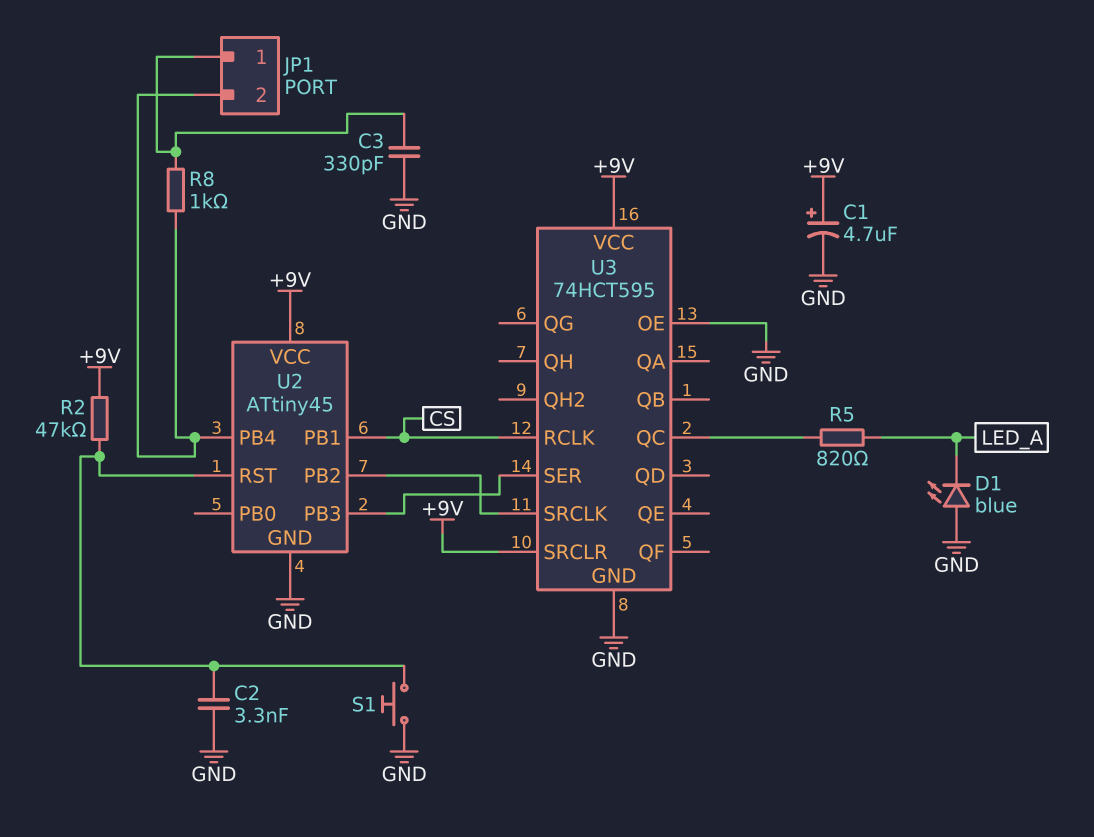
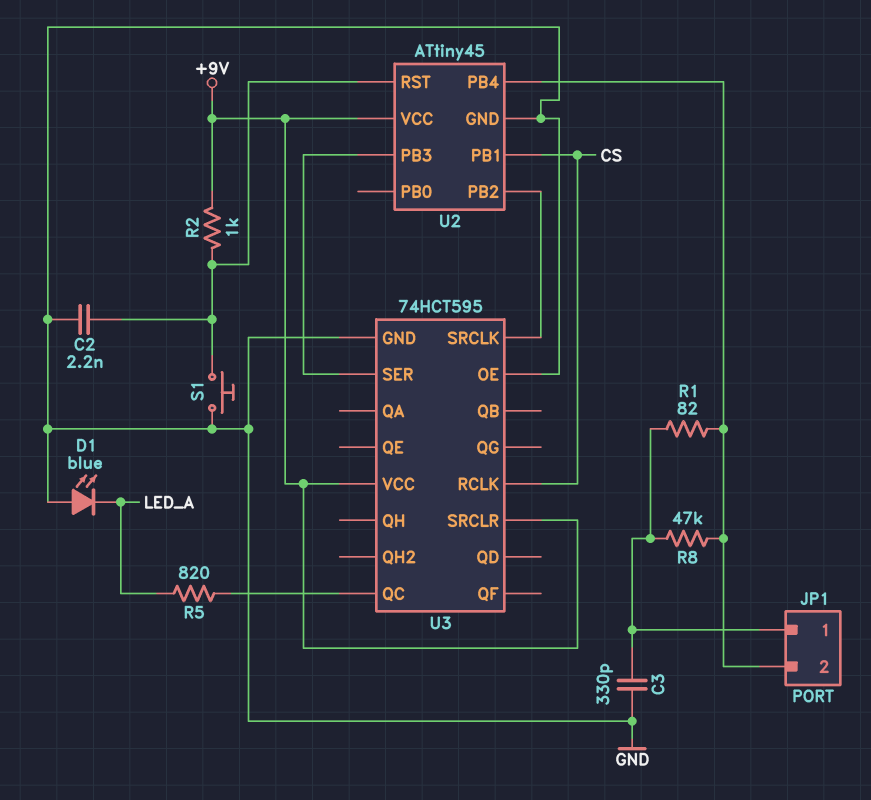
C1: 4.7uF (plus +9V, minus GND) -> none
C2: 3.3nF (GND, U2/RST) -> 2.2nF (GND, U2/RST)
R1: none -> 82 (JP1/1, JP1/2)
R2: 47k (+9V, U2/RST) -> 1k (+9V, U2/RST)
R8: 1k (JP1/1, JP1/2) -> 47k (JP1/1, JP1/2)

